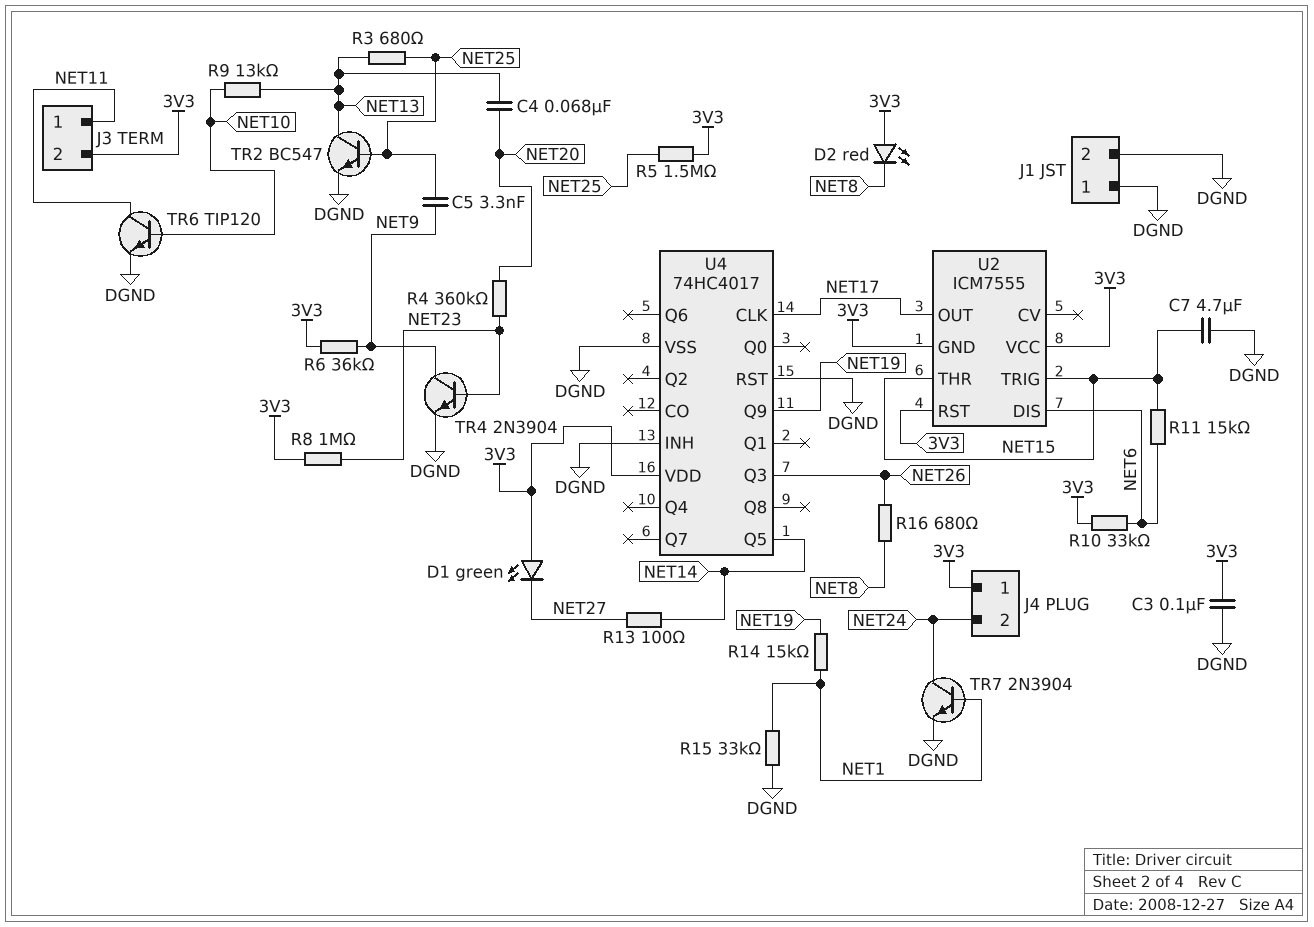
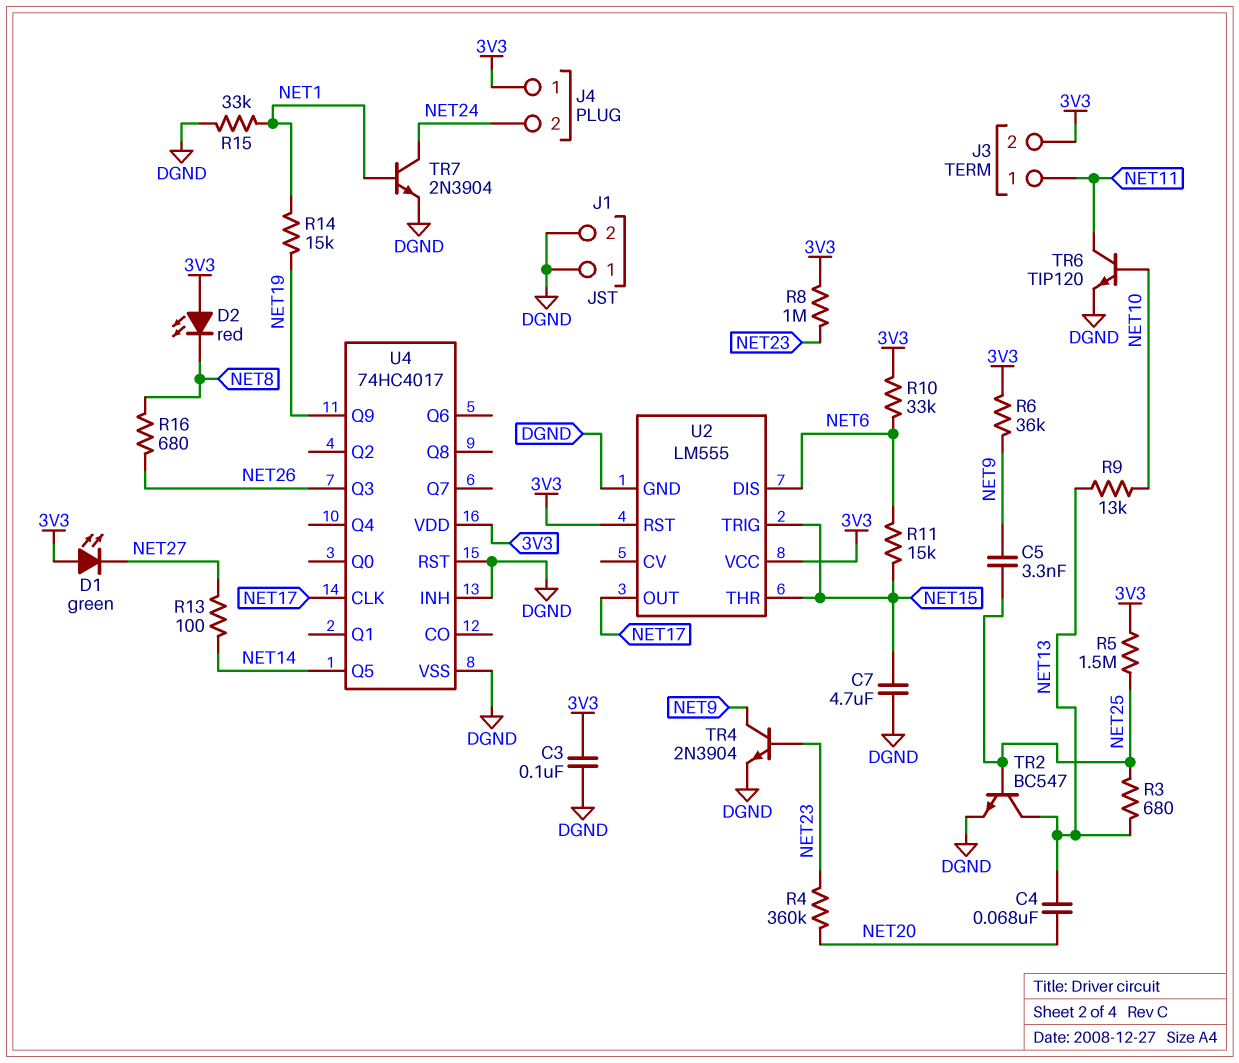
U2: ICM7555 -> LM555
U2 pin GND: 3V3 -> DGND

